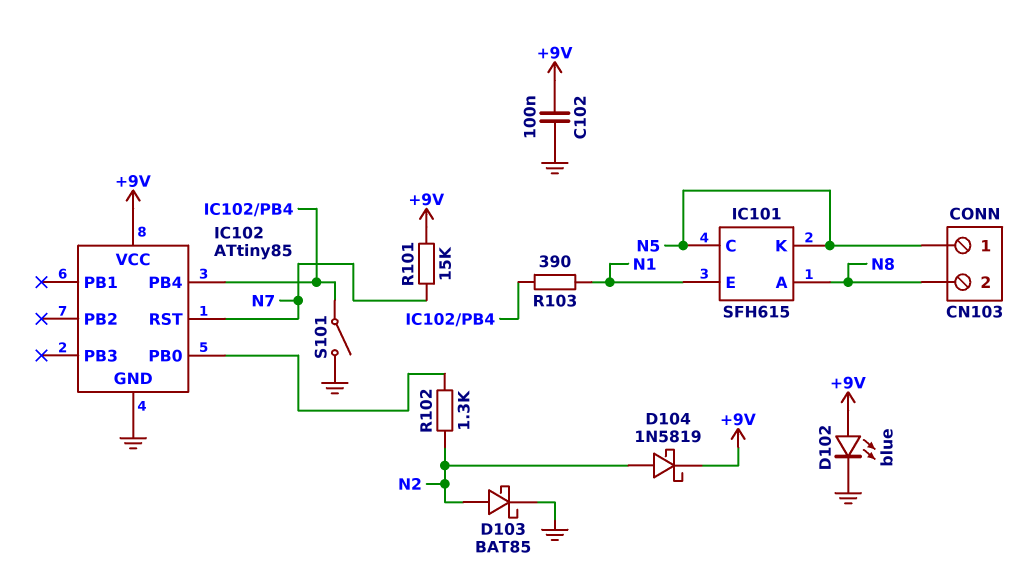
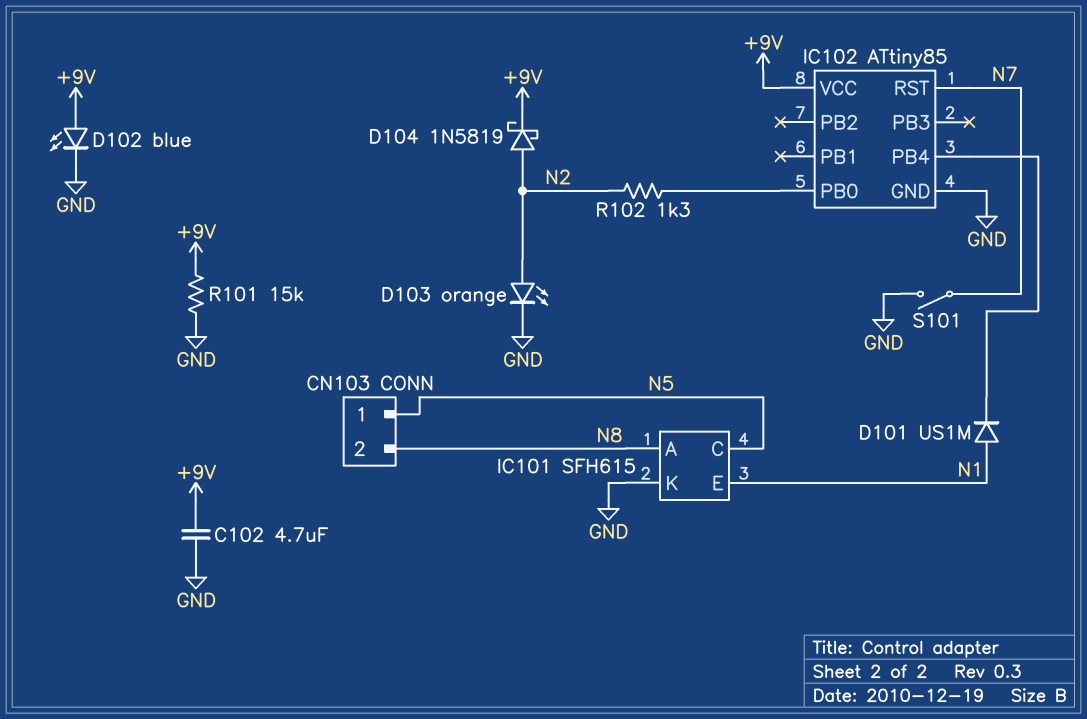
C102: 100nF (+9V, GND) -> 4.7uF (+9V, GND)
D101: none -> diode US1M (A N1, K IC102/PB4)
D103: schottky BAT85 (A N2, K GND) -> LED orange (A N2, K GND)
IC101 pin K: N5 -> GND
R101: 15k (+9V, N7) -> 15k (+9V, GND)
R103: 390 (IC102/PB4, N1) -> none
S101: switch (GND, IC102/PB4) -> switch (GND, N7)

